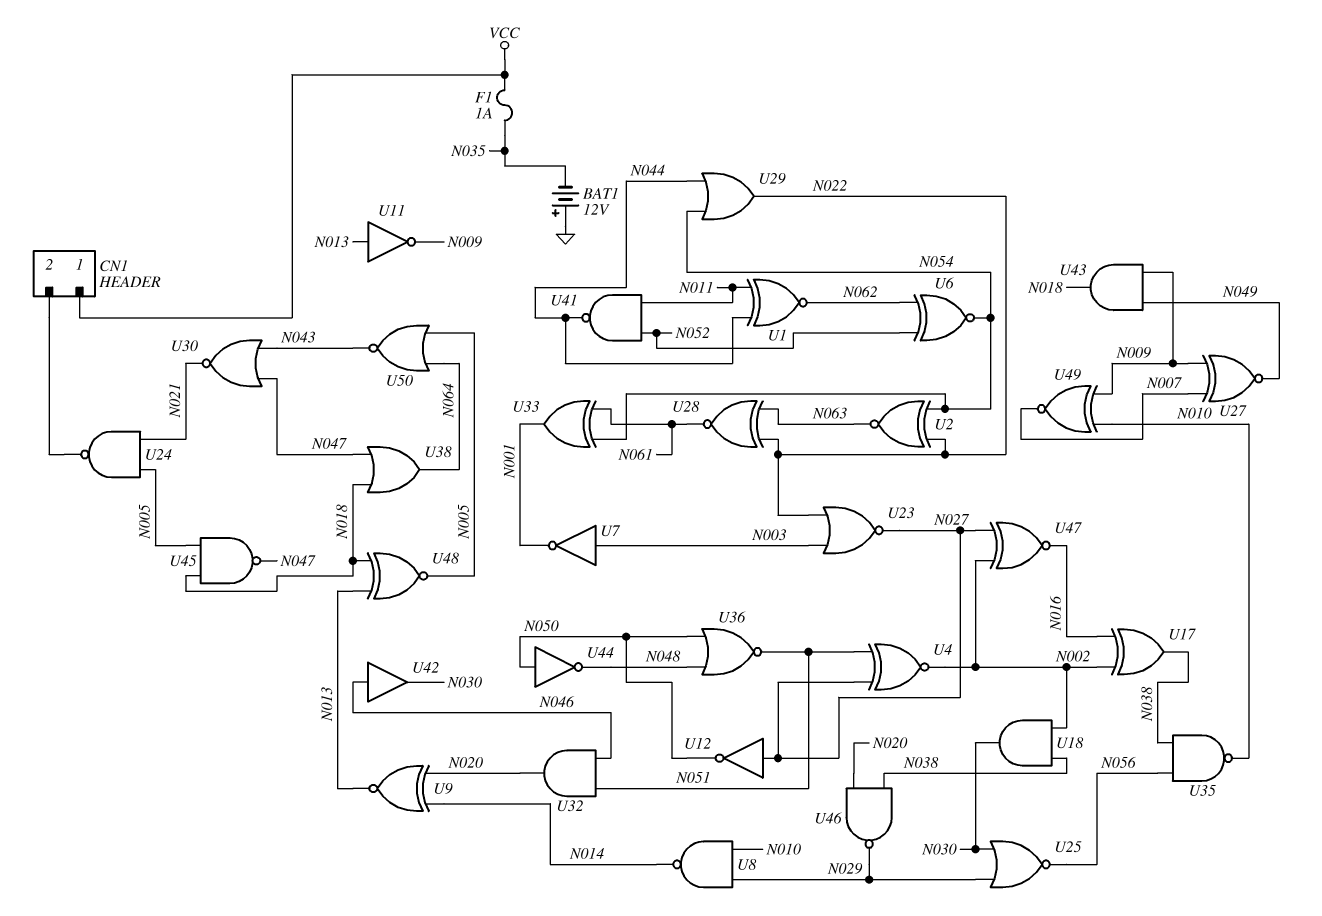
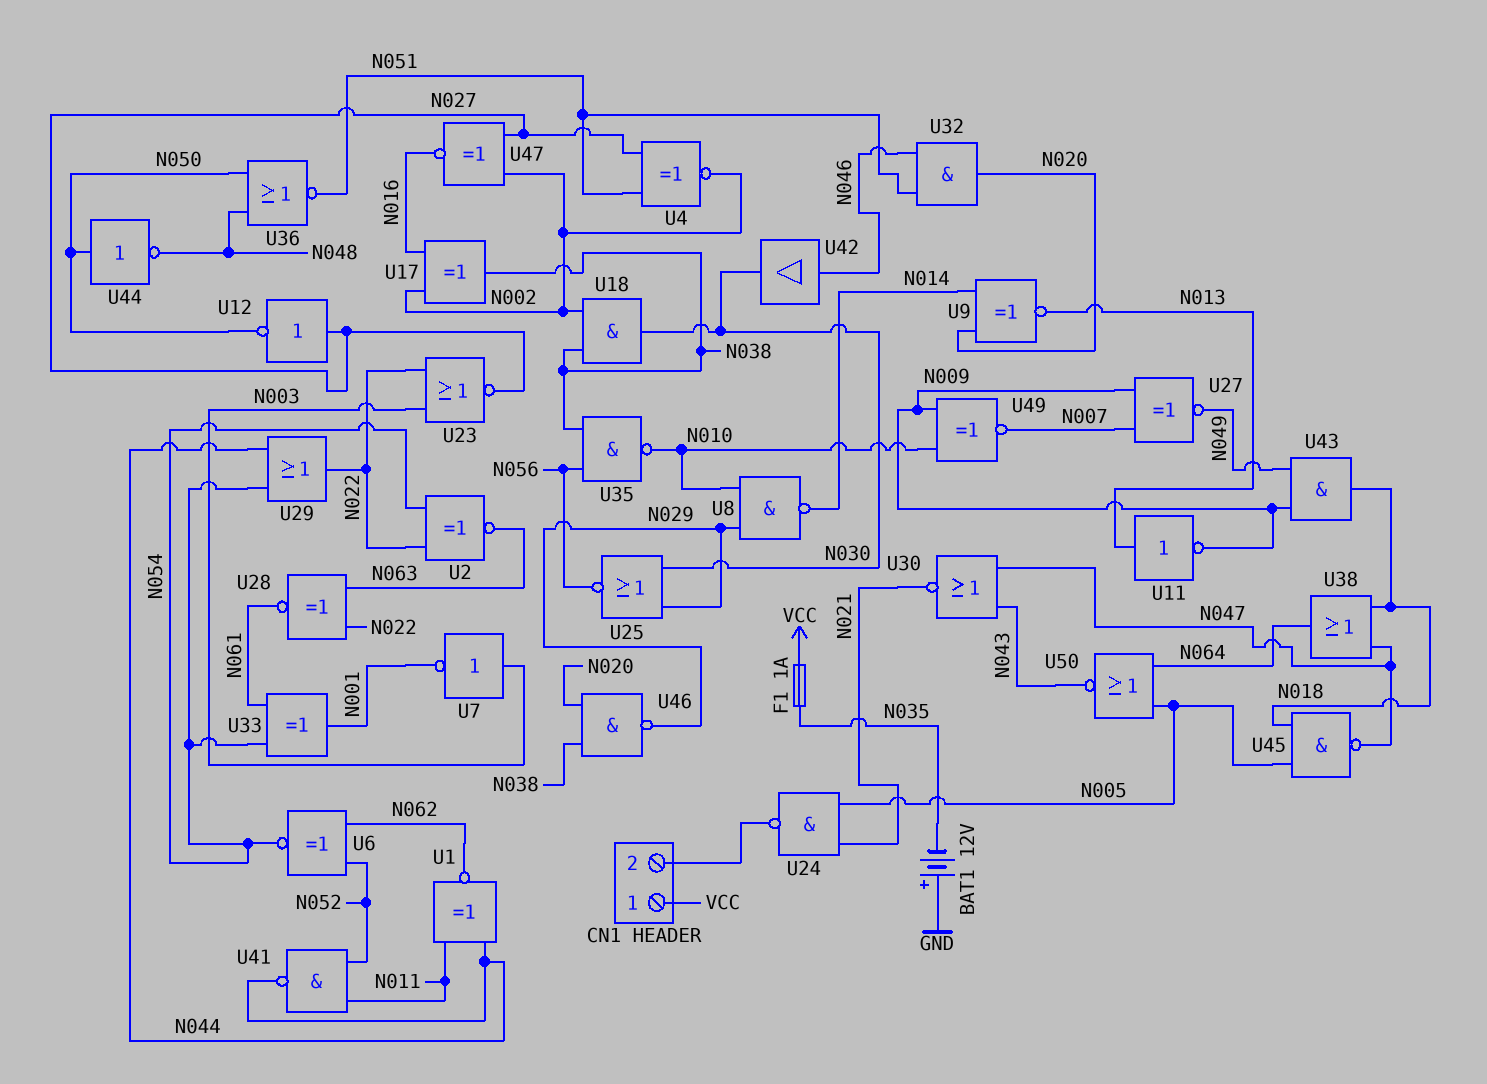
U48: XNOR (in N013, in N018, out N005) -> none

